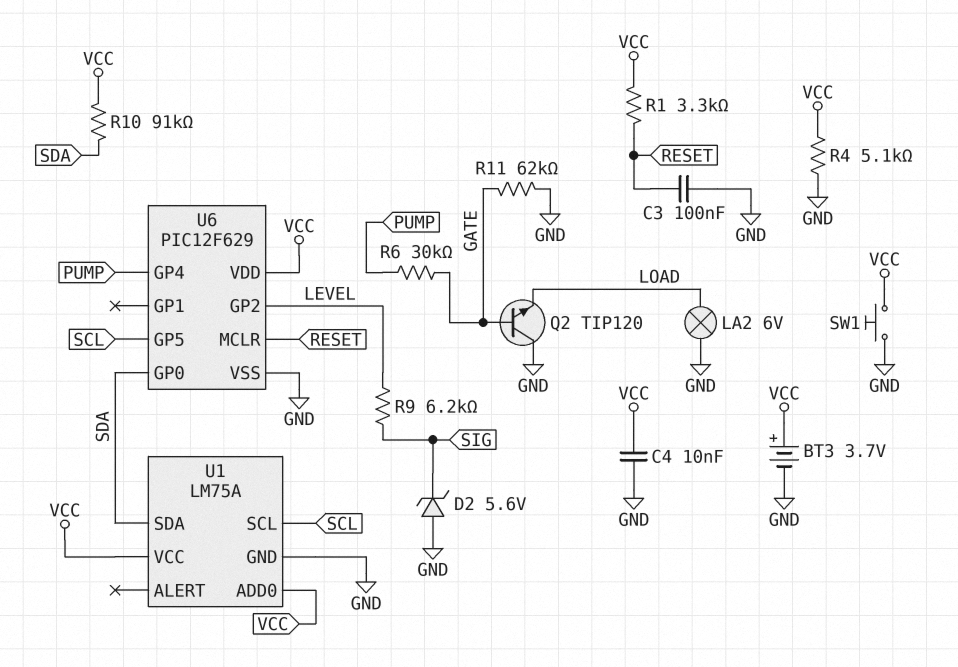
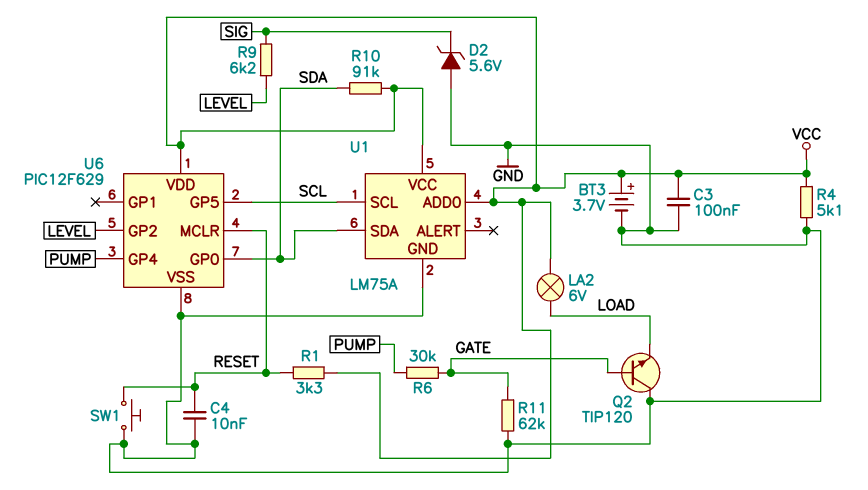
C3: 100nF (GND, RESET) -> 100nF (GND, VCC)
C4: 10nF (GND, VCC) -> 10nF (GND, RESET)
LA2: lamp 6V (GND, LOAD) -> lamp 6V (LOAD, VCC)
SW1: button (GND, VCC) -> button (GND, RESET)

